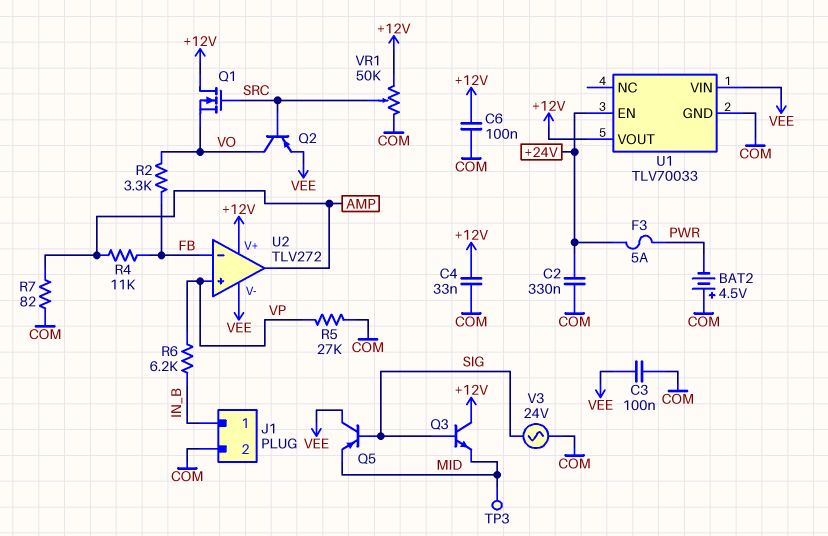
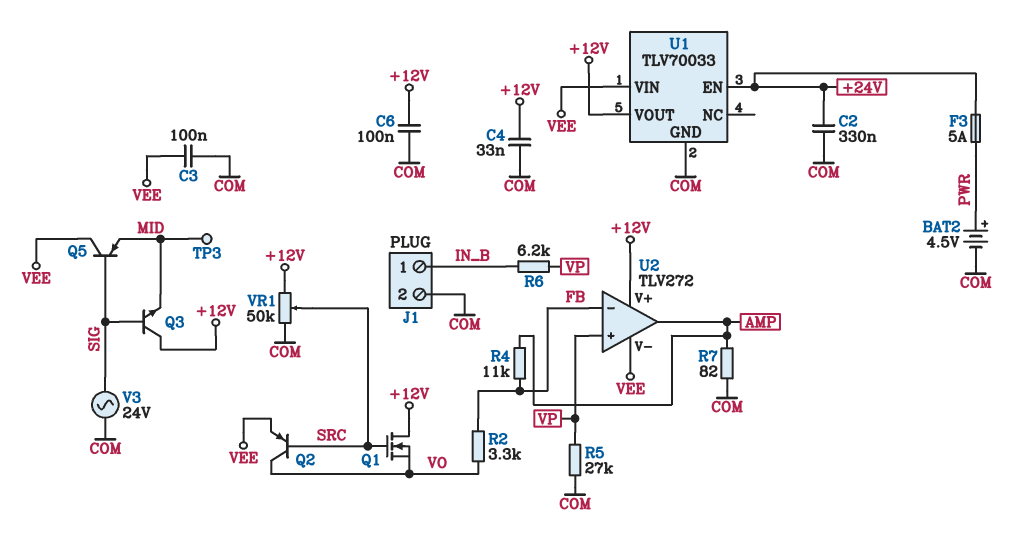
BAT2: 4.5V (plus COM, minus PWR) -> 4.5V (plus PWR, minus COM)

